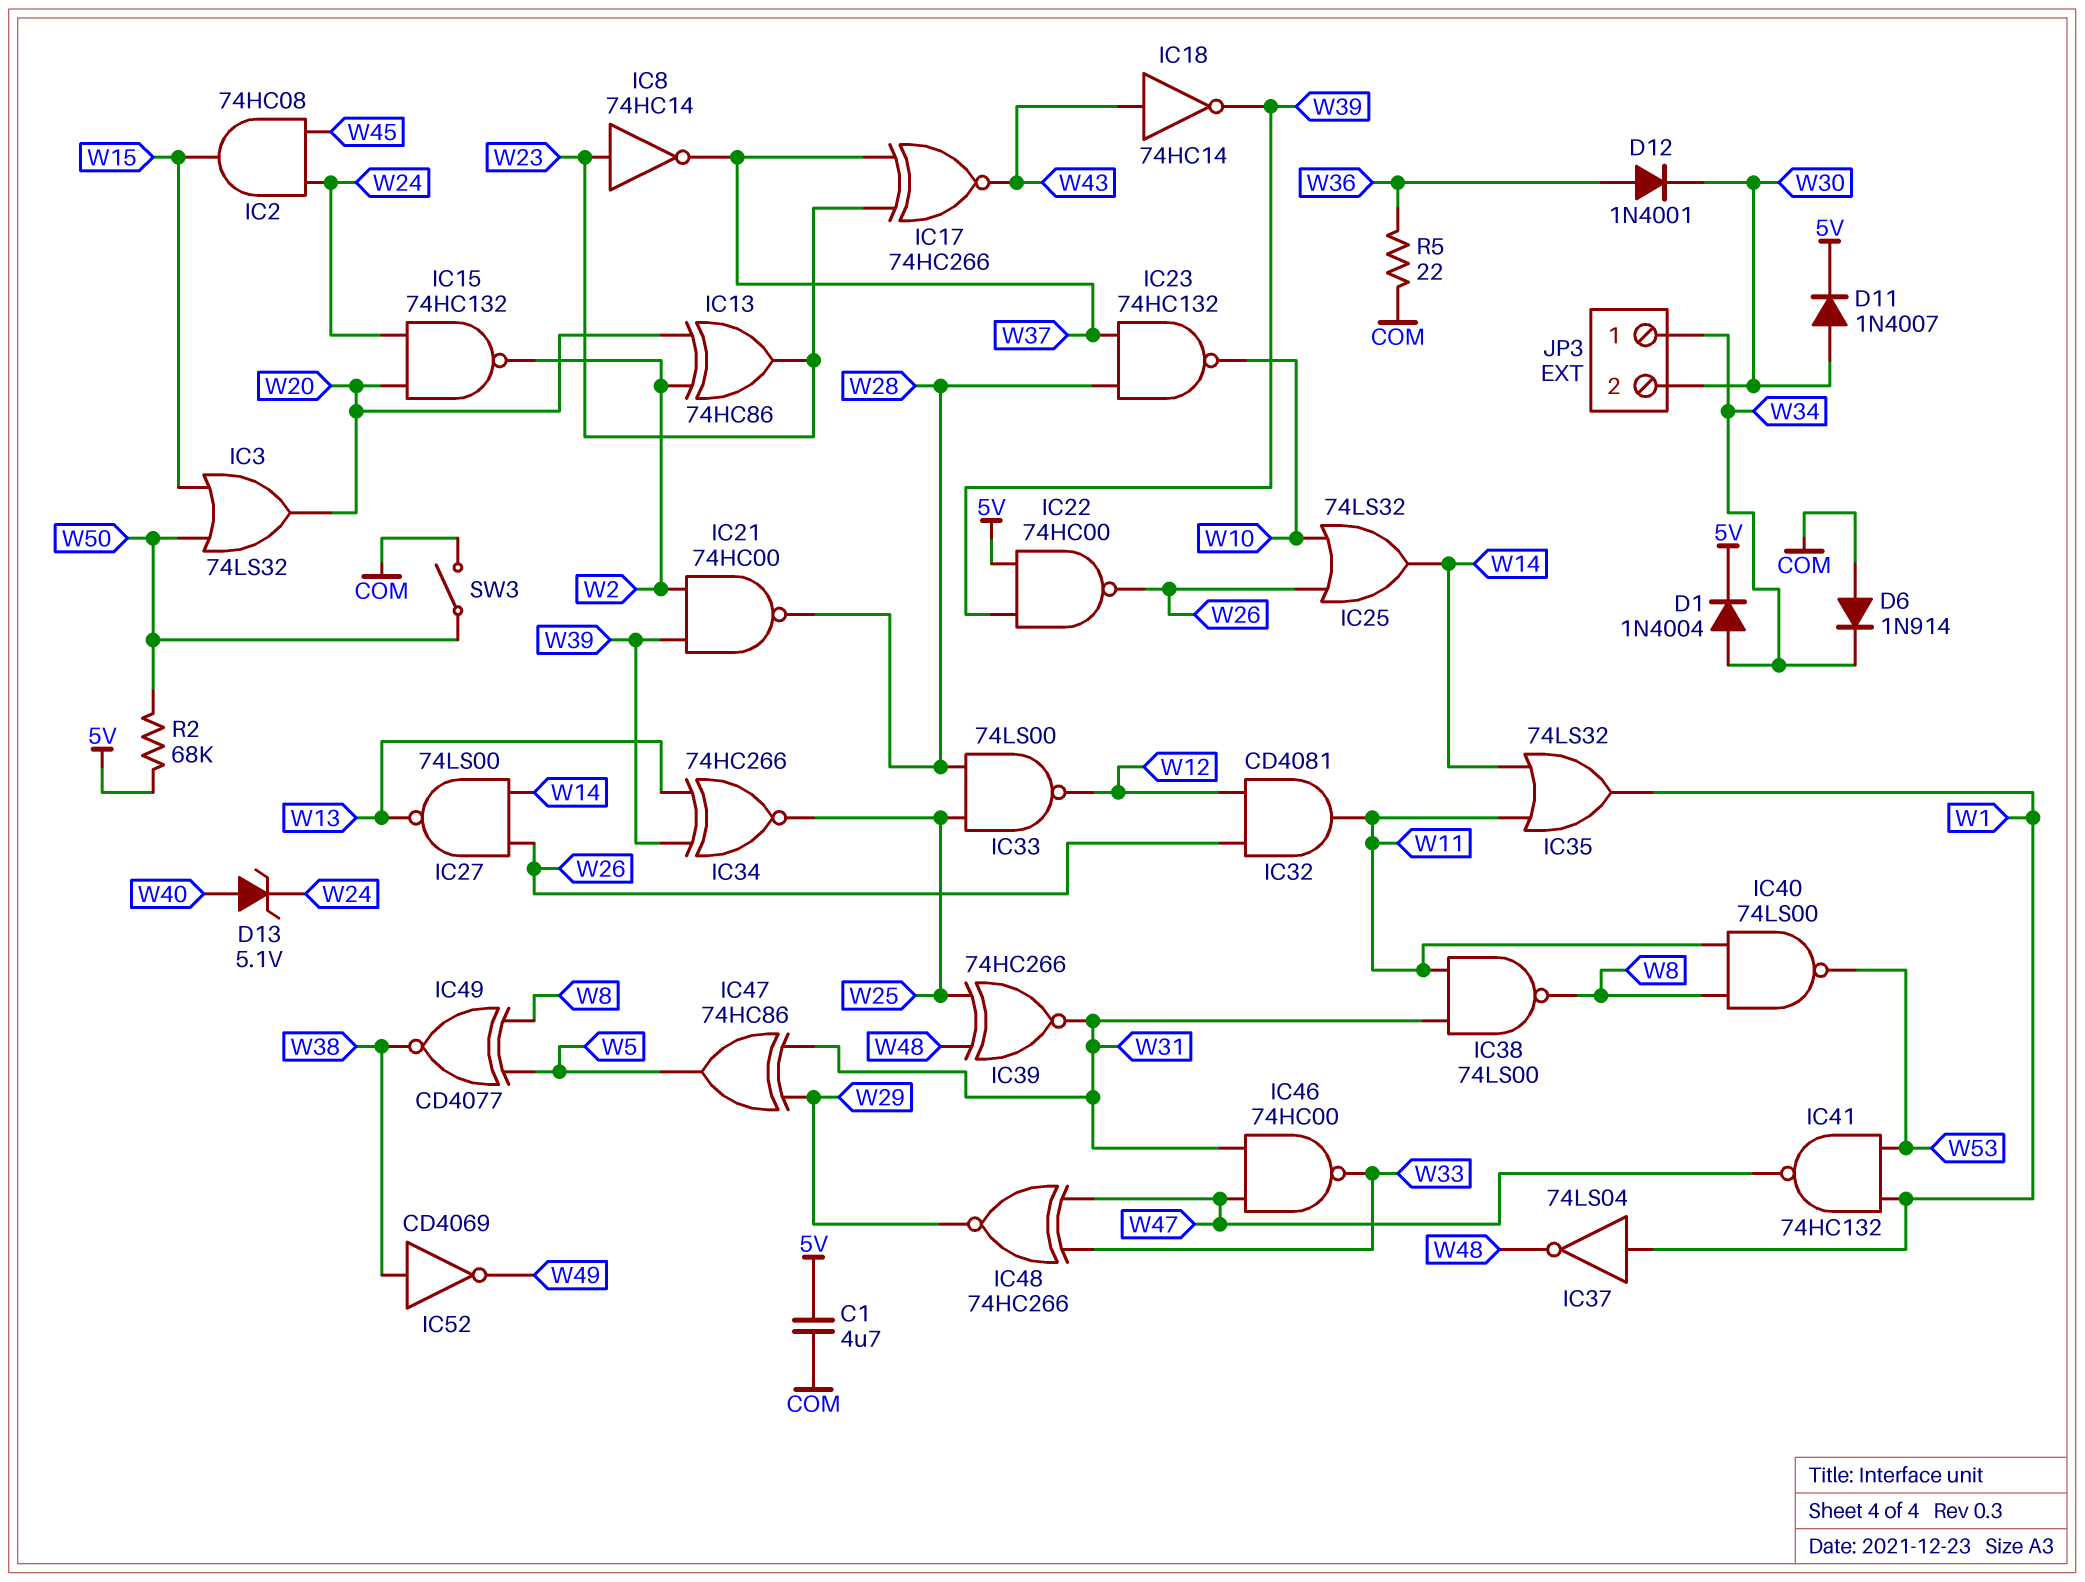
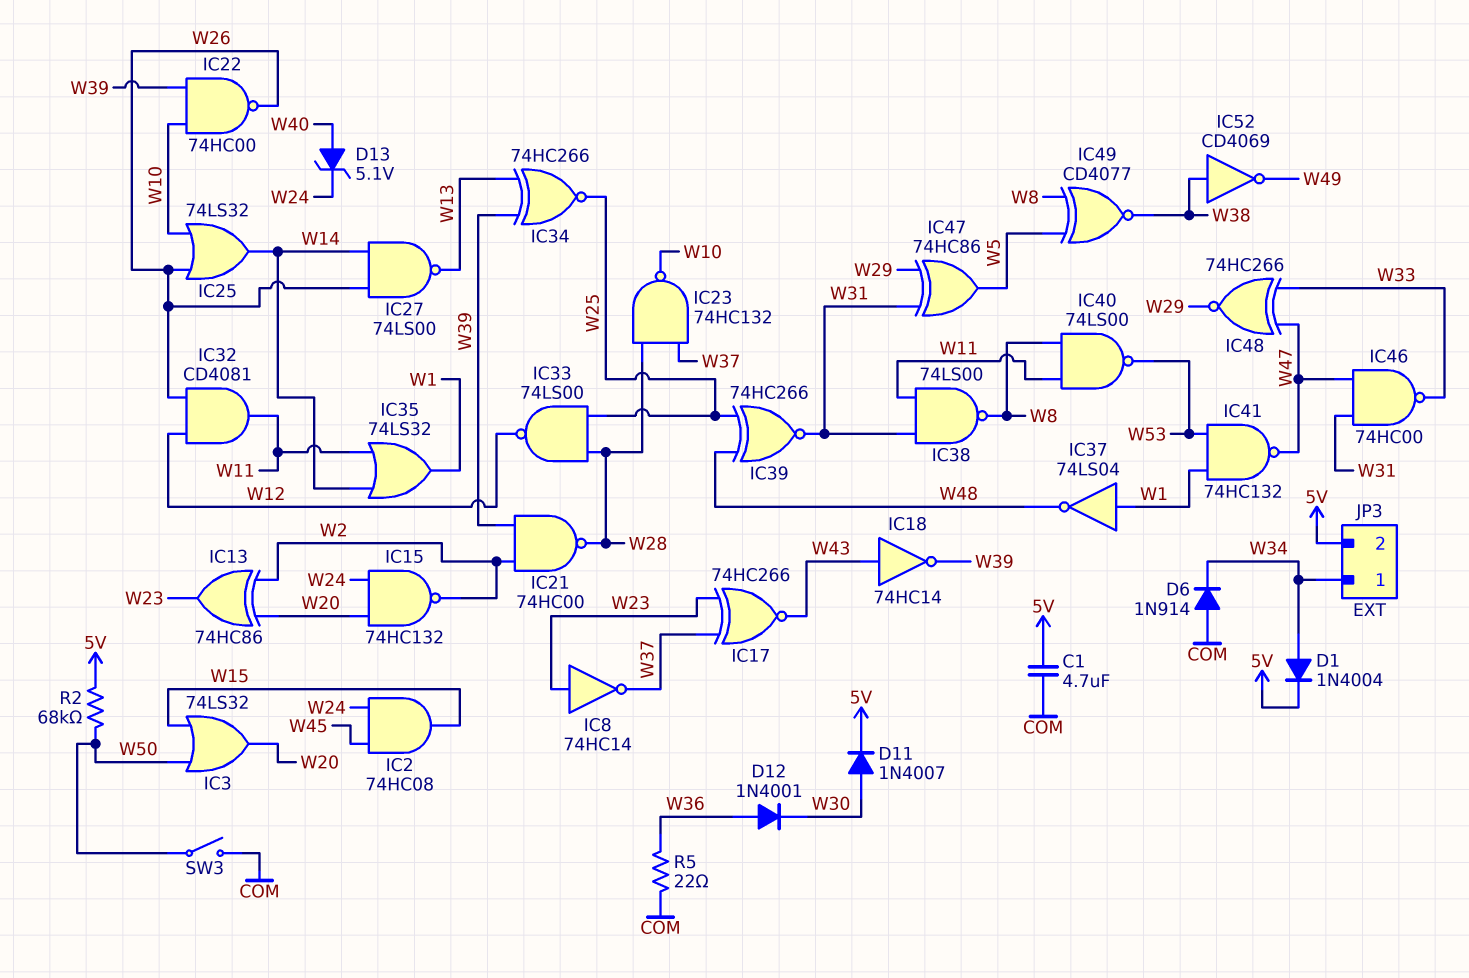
IC22: NAND 74HC00 (in 5V, in W39, out W26) -> NAND 74HC00 (in W10, in W39, out W26)
JP3 pin 2: W30 -> 5V

